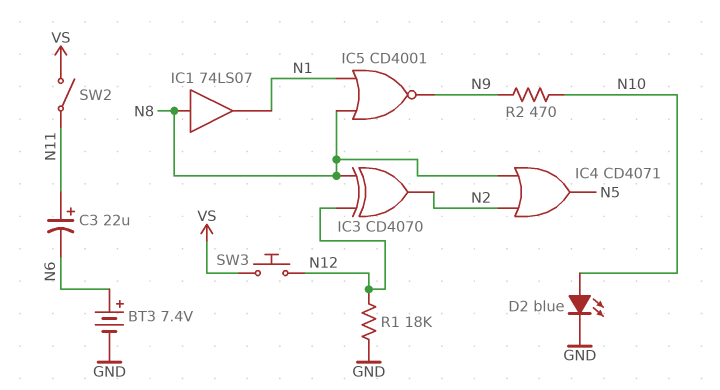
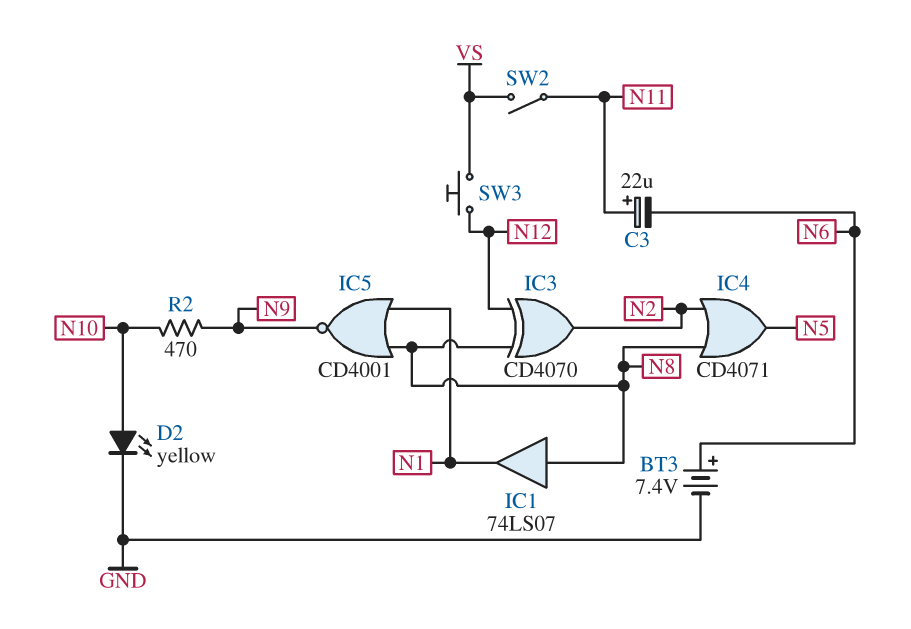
D2: LED blue (A N10, K GND) -> LED yellow (A N10, K GND)
R1: 18k (GND, N12) -> none

